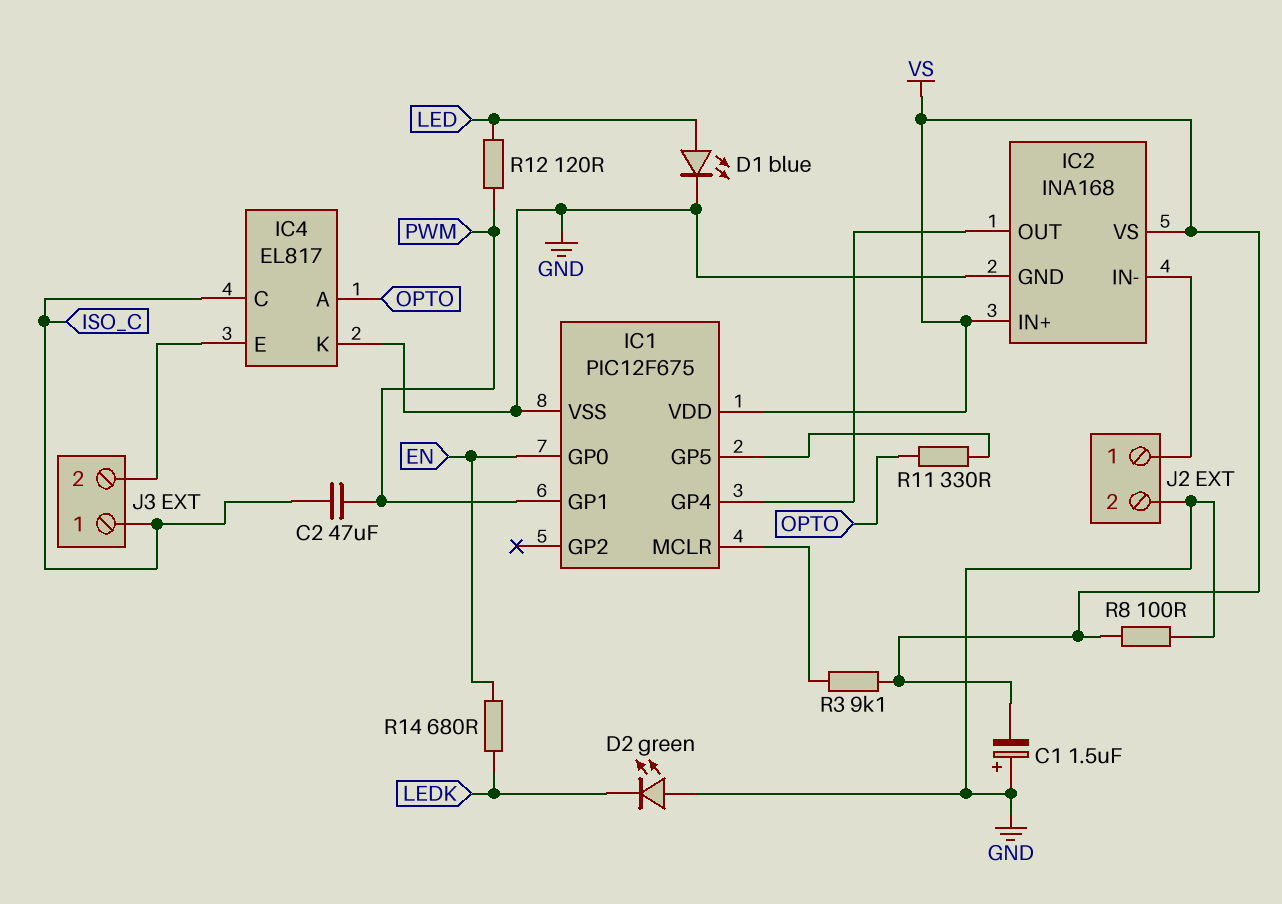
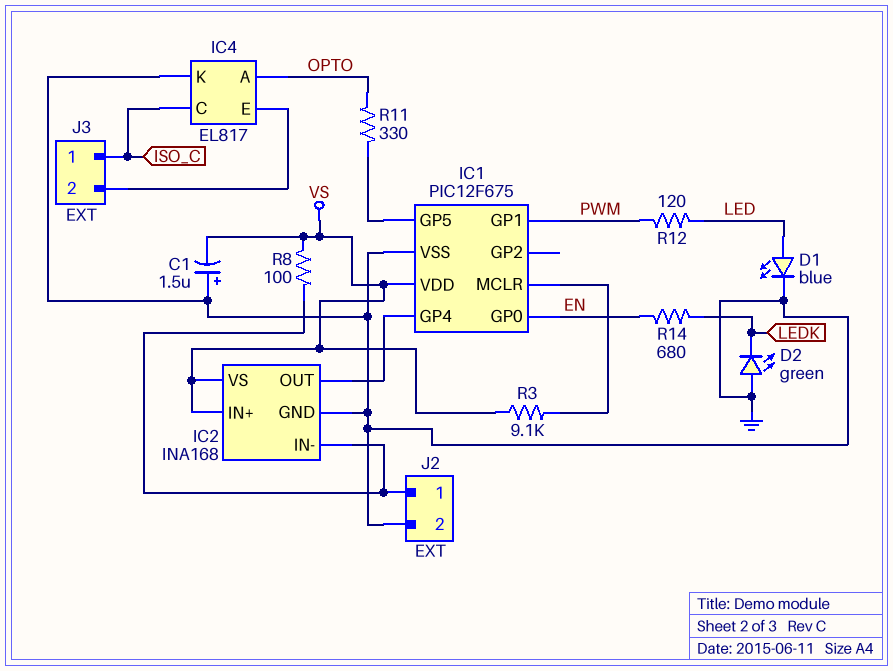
C2: 47uF (ISO_C, PWM) -> none
R8: 100 (GND, VS) -> 100 (IC2/IN-, VS)

